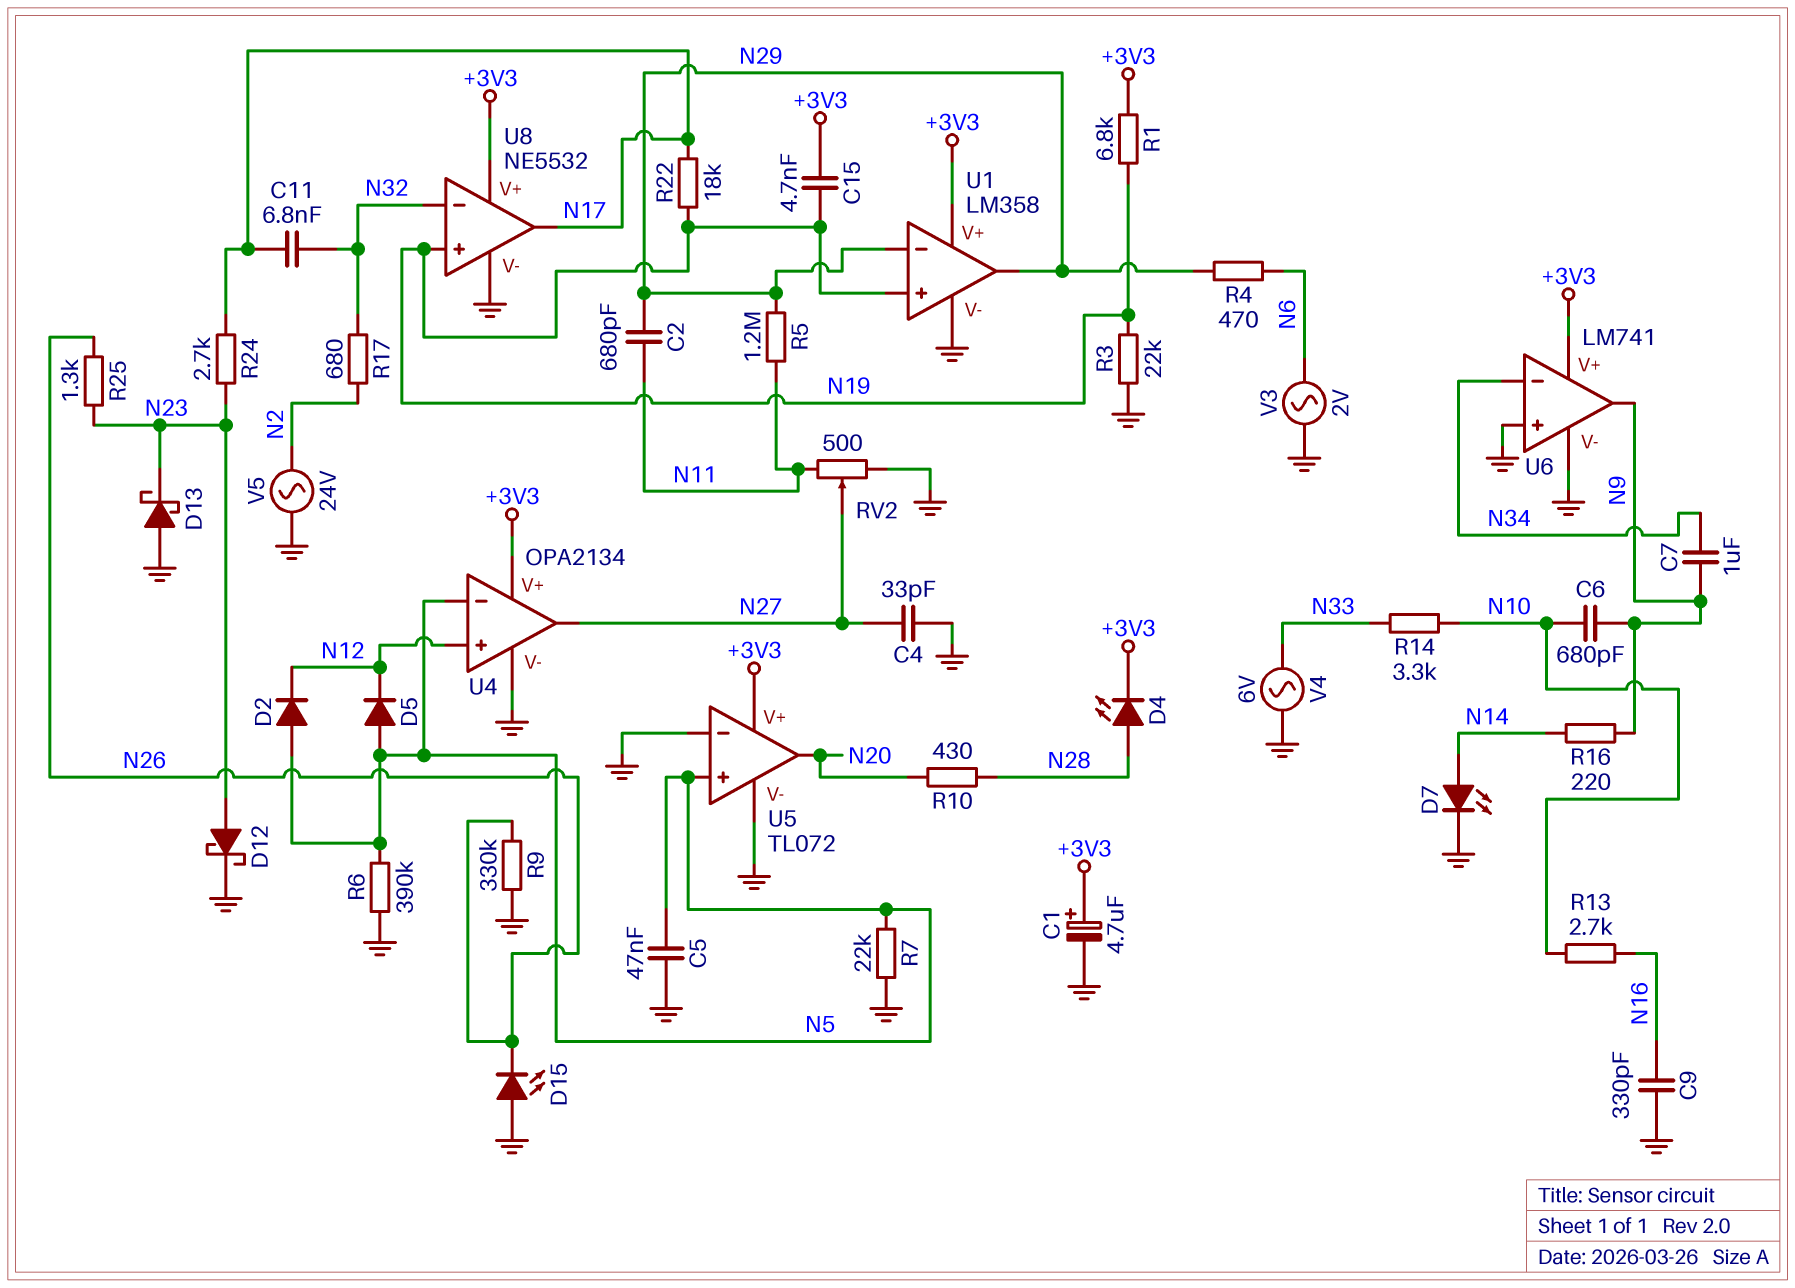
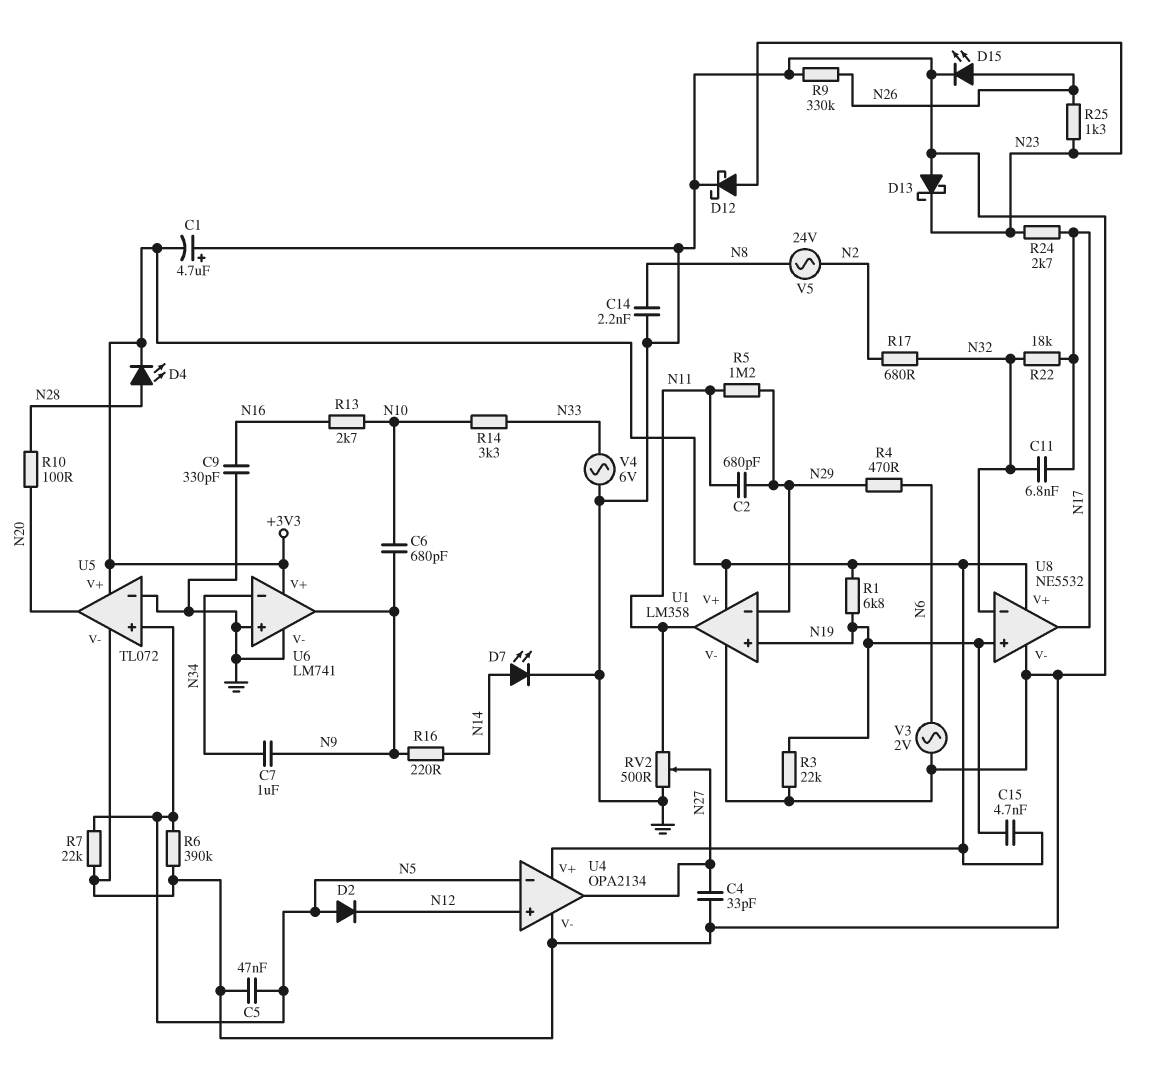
C1: 4.7uF (plus +3V3, minus GND) -> 4.7uF (plus GND, minus +3V3)
C14: none -> 2.2nF (GND, N8)
D5: diode (A N5, K N12) -> none
D15: LED (A GND, K N26) -> LED (A N26, K GND)
R10: 430 (N20, N28) -> 100 (N20, N28)
R22: 18k (N17, N19) -> 18k (N17, N32)
U1 pin out: N29 -> N11
V5: AC 24V (GND, N2) -> AC 24V (N2, N8)

